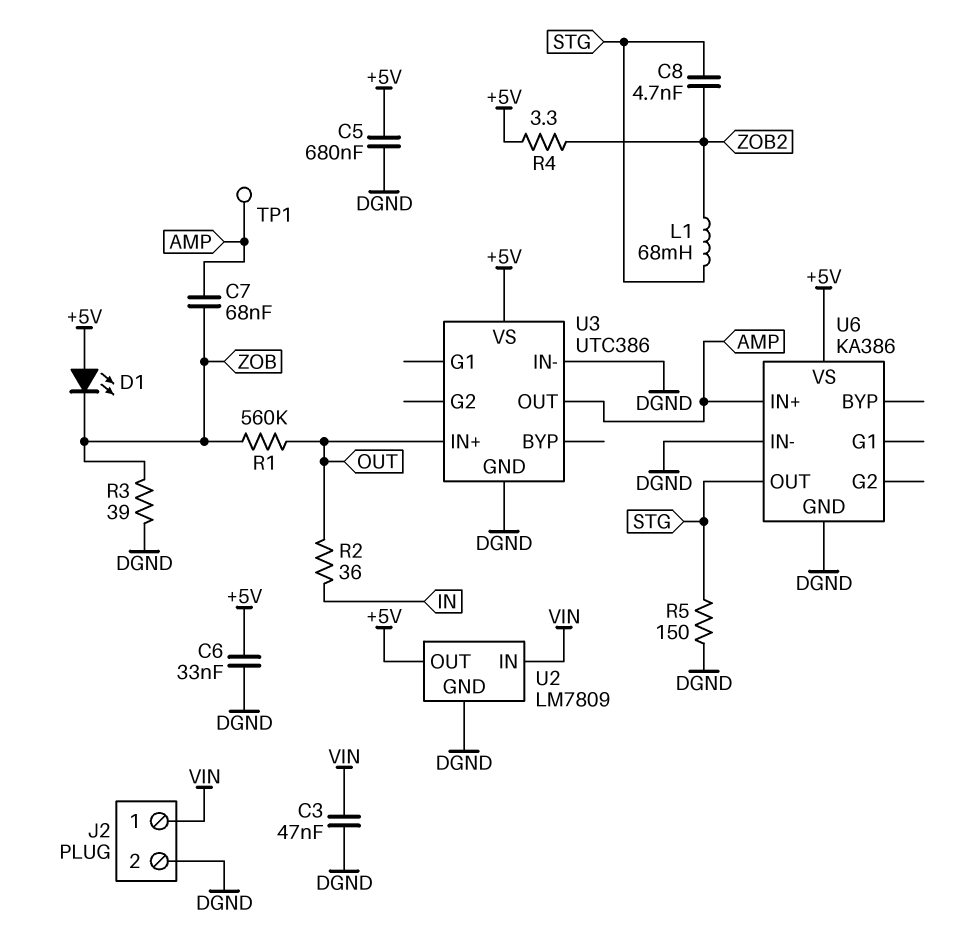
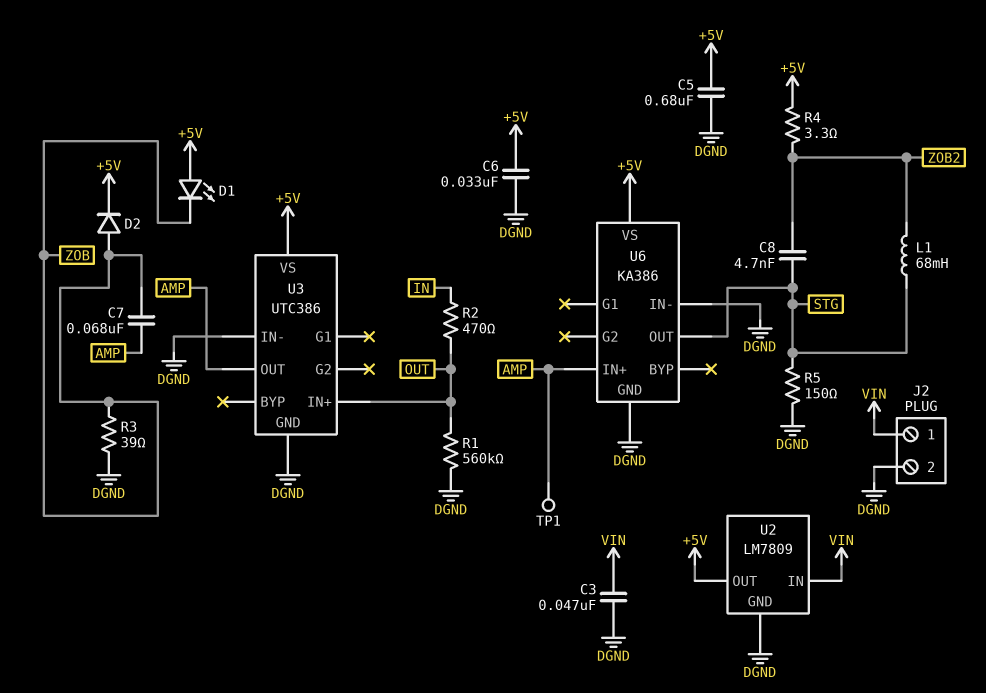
D2: none -> diode (A ZOB, K +5V)
R1: 560k (OUT, ZOB) -> 560k (DGND, OUT)
R2: 36 (IN, OUT) -> 470 (IN, OUT)

